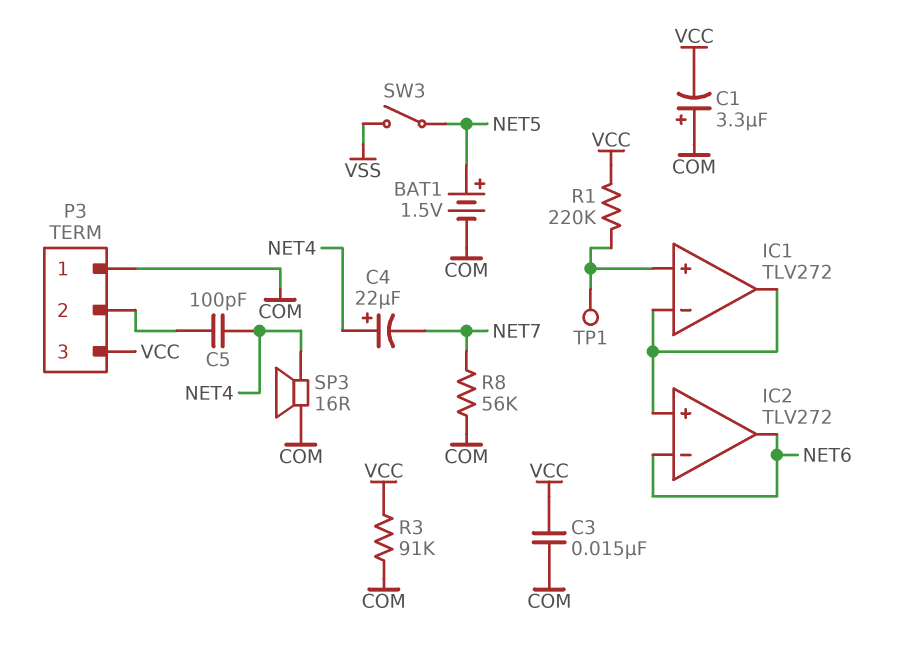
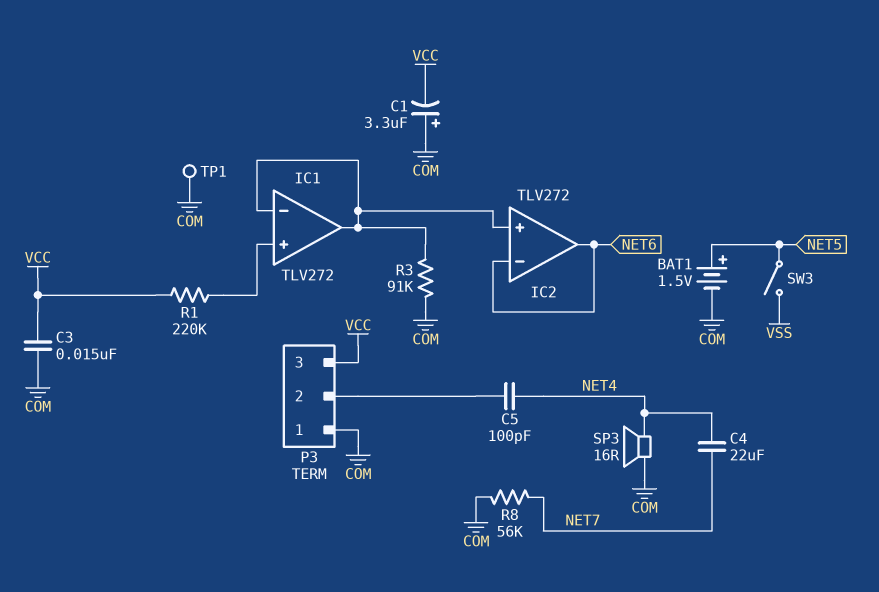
C4: 22uF (plus NET4, minus NET7) -> 22uF (NET4, NET7)
R3: 91k (COM, VCC) -> 91k (COM, IC1/in-)
TP1: test point (IC1/in+) -> test point (COM)

